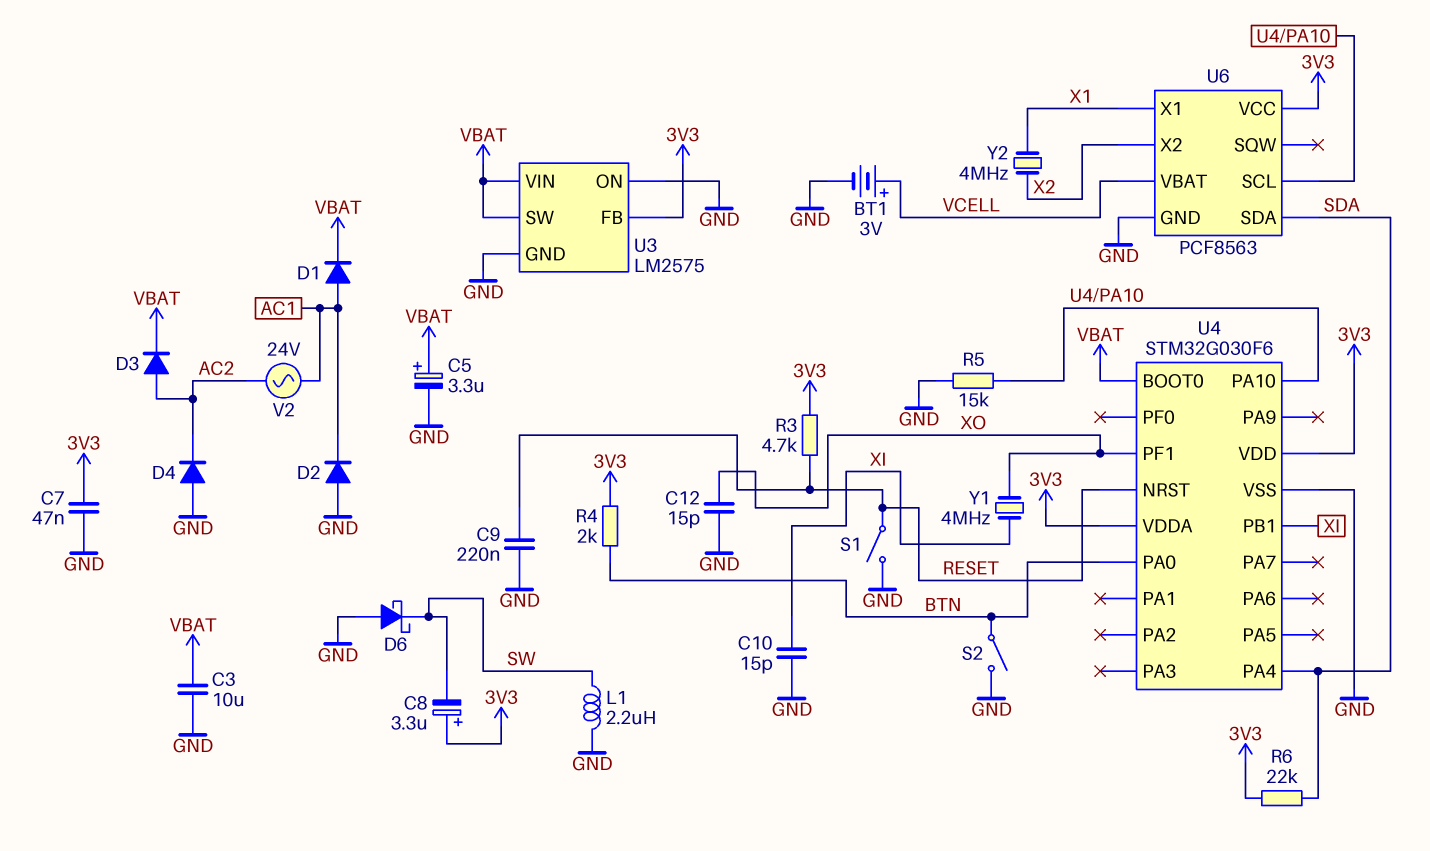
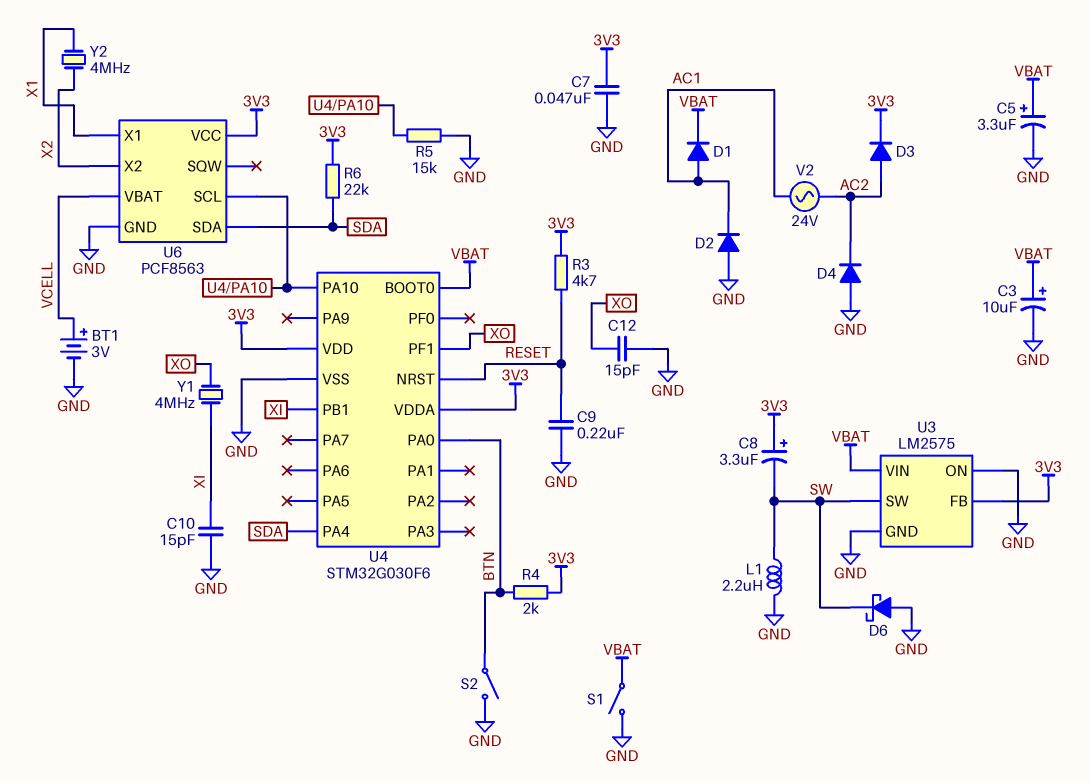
C3: 10uF (GND, VBAT) -> 10uF (plus VBAT, minus GND)
D3: diode (A AC2, K VBAT) -> diode (A AC2, K 3V3)
S1: switch (GND, RESET) -> switch (GND, VBAT)
U3 pin SW: VBAT -> SW

